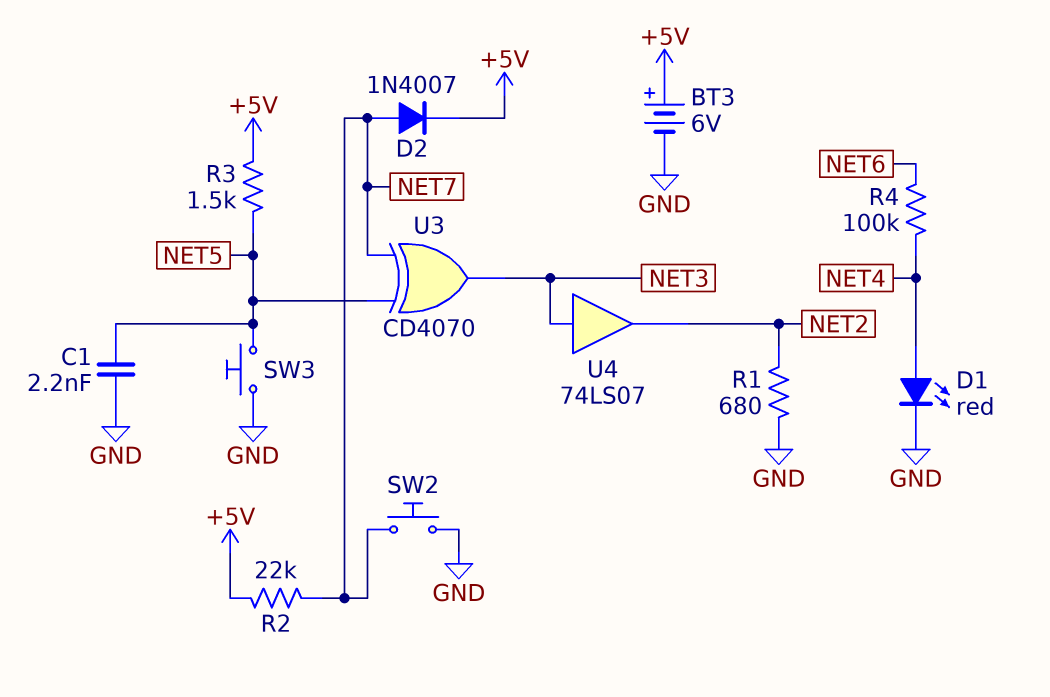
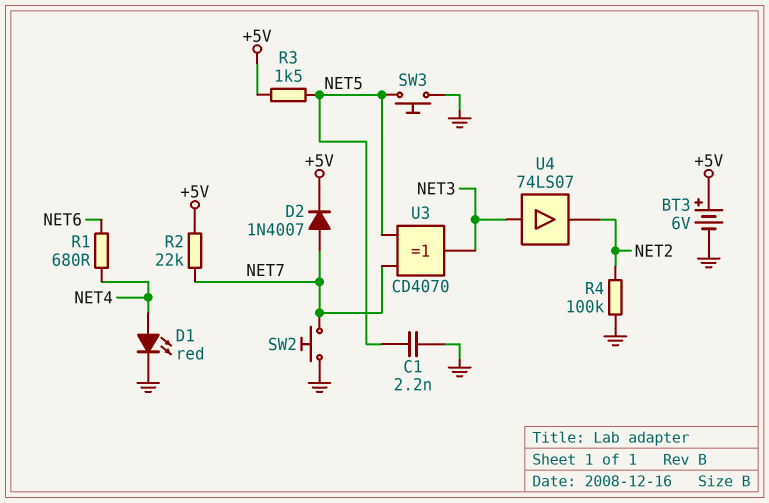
R1: 680 (GND, NET2) -> 680 (NET4, NET6)
R4: 100k (NET4, NET6) -> 100k (GND, NET2)

